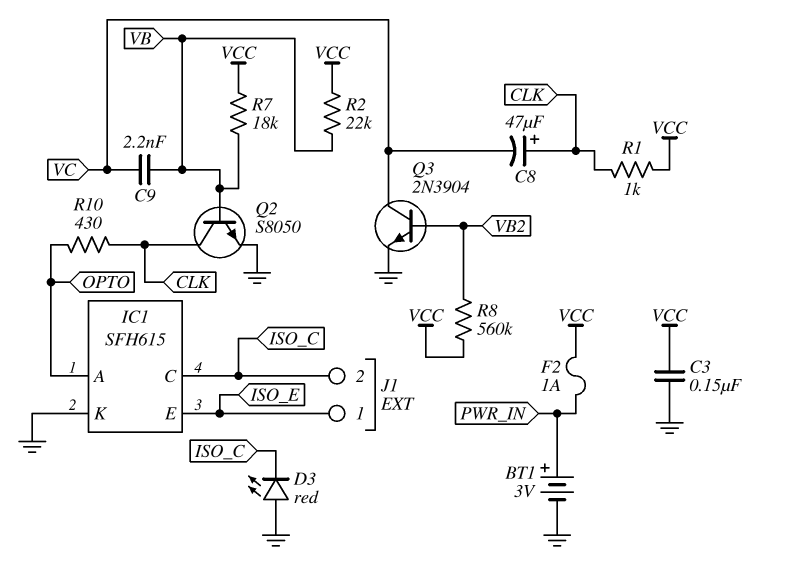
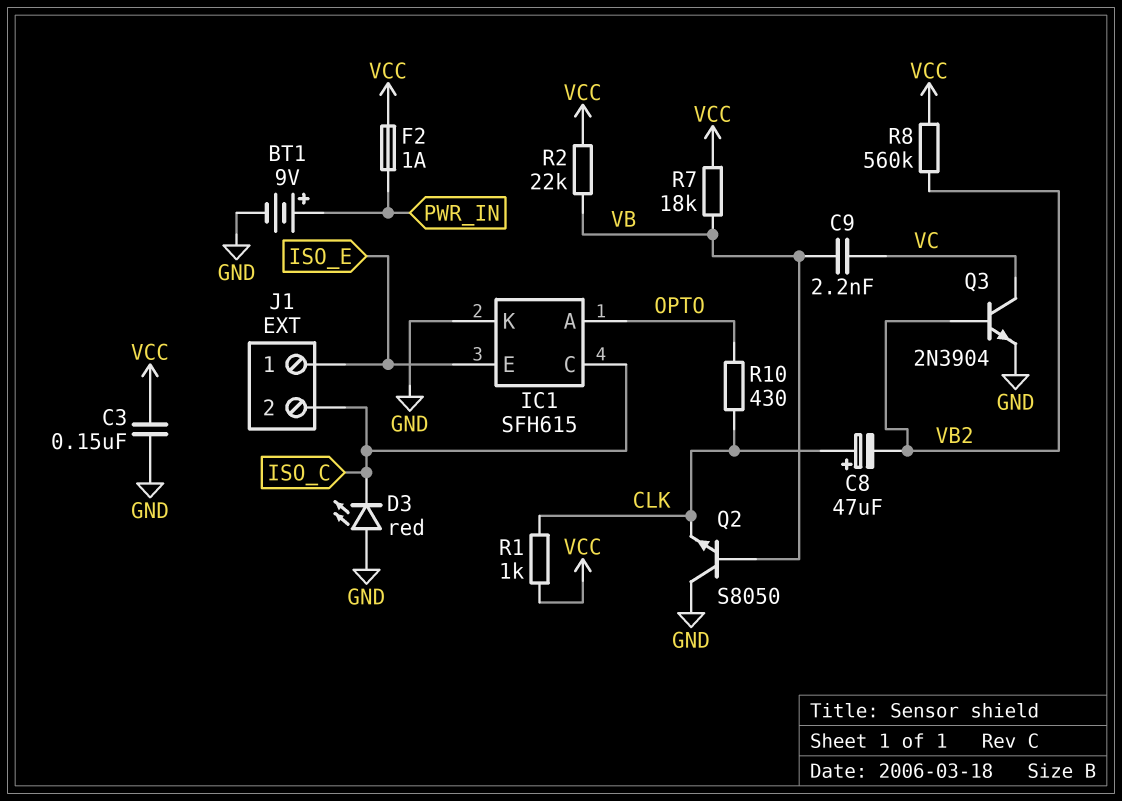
BT1: 3V (plus PWR_IN, minus GND) -> 9V (plus PWR_IN, minus GND)
C8: 47uF (plus CLK, minus VC) -> 47uF (plus CLK, minus VB2)
Q2: NPN S8050 (B VB, C CLK, E GND) -> NPN S8050 (B VB, C GND, E CLK)

